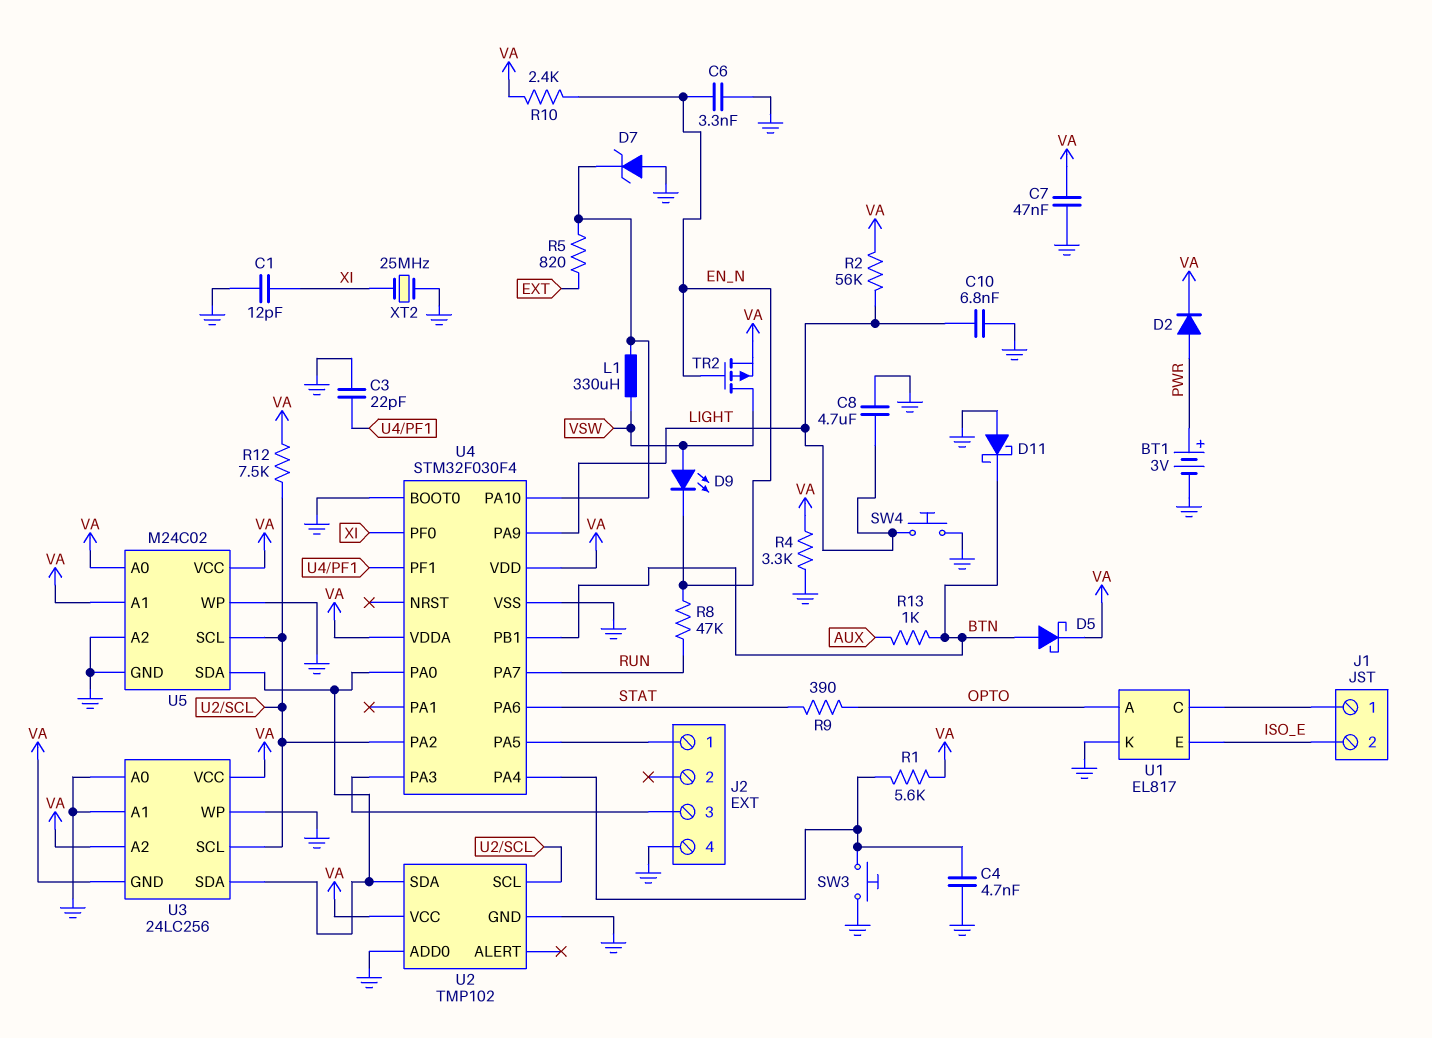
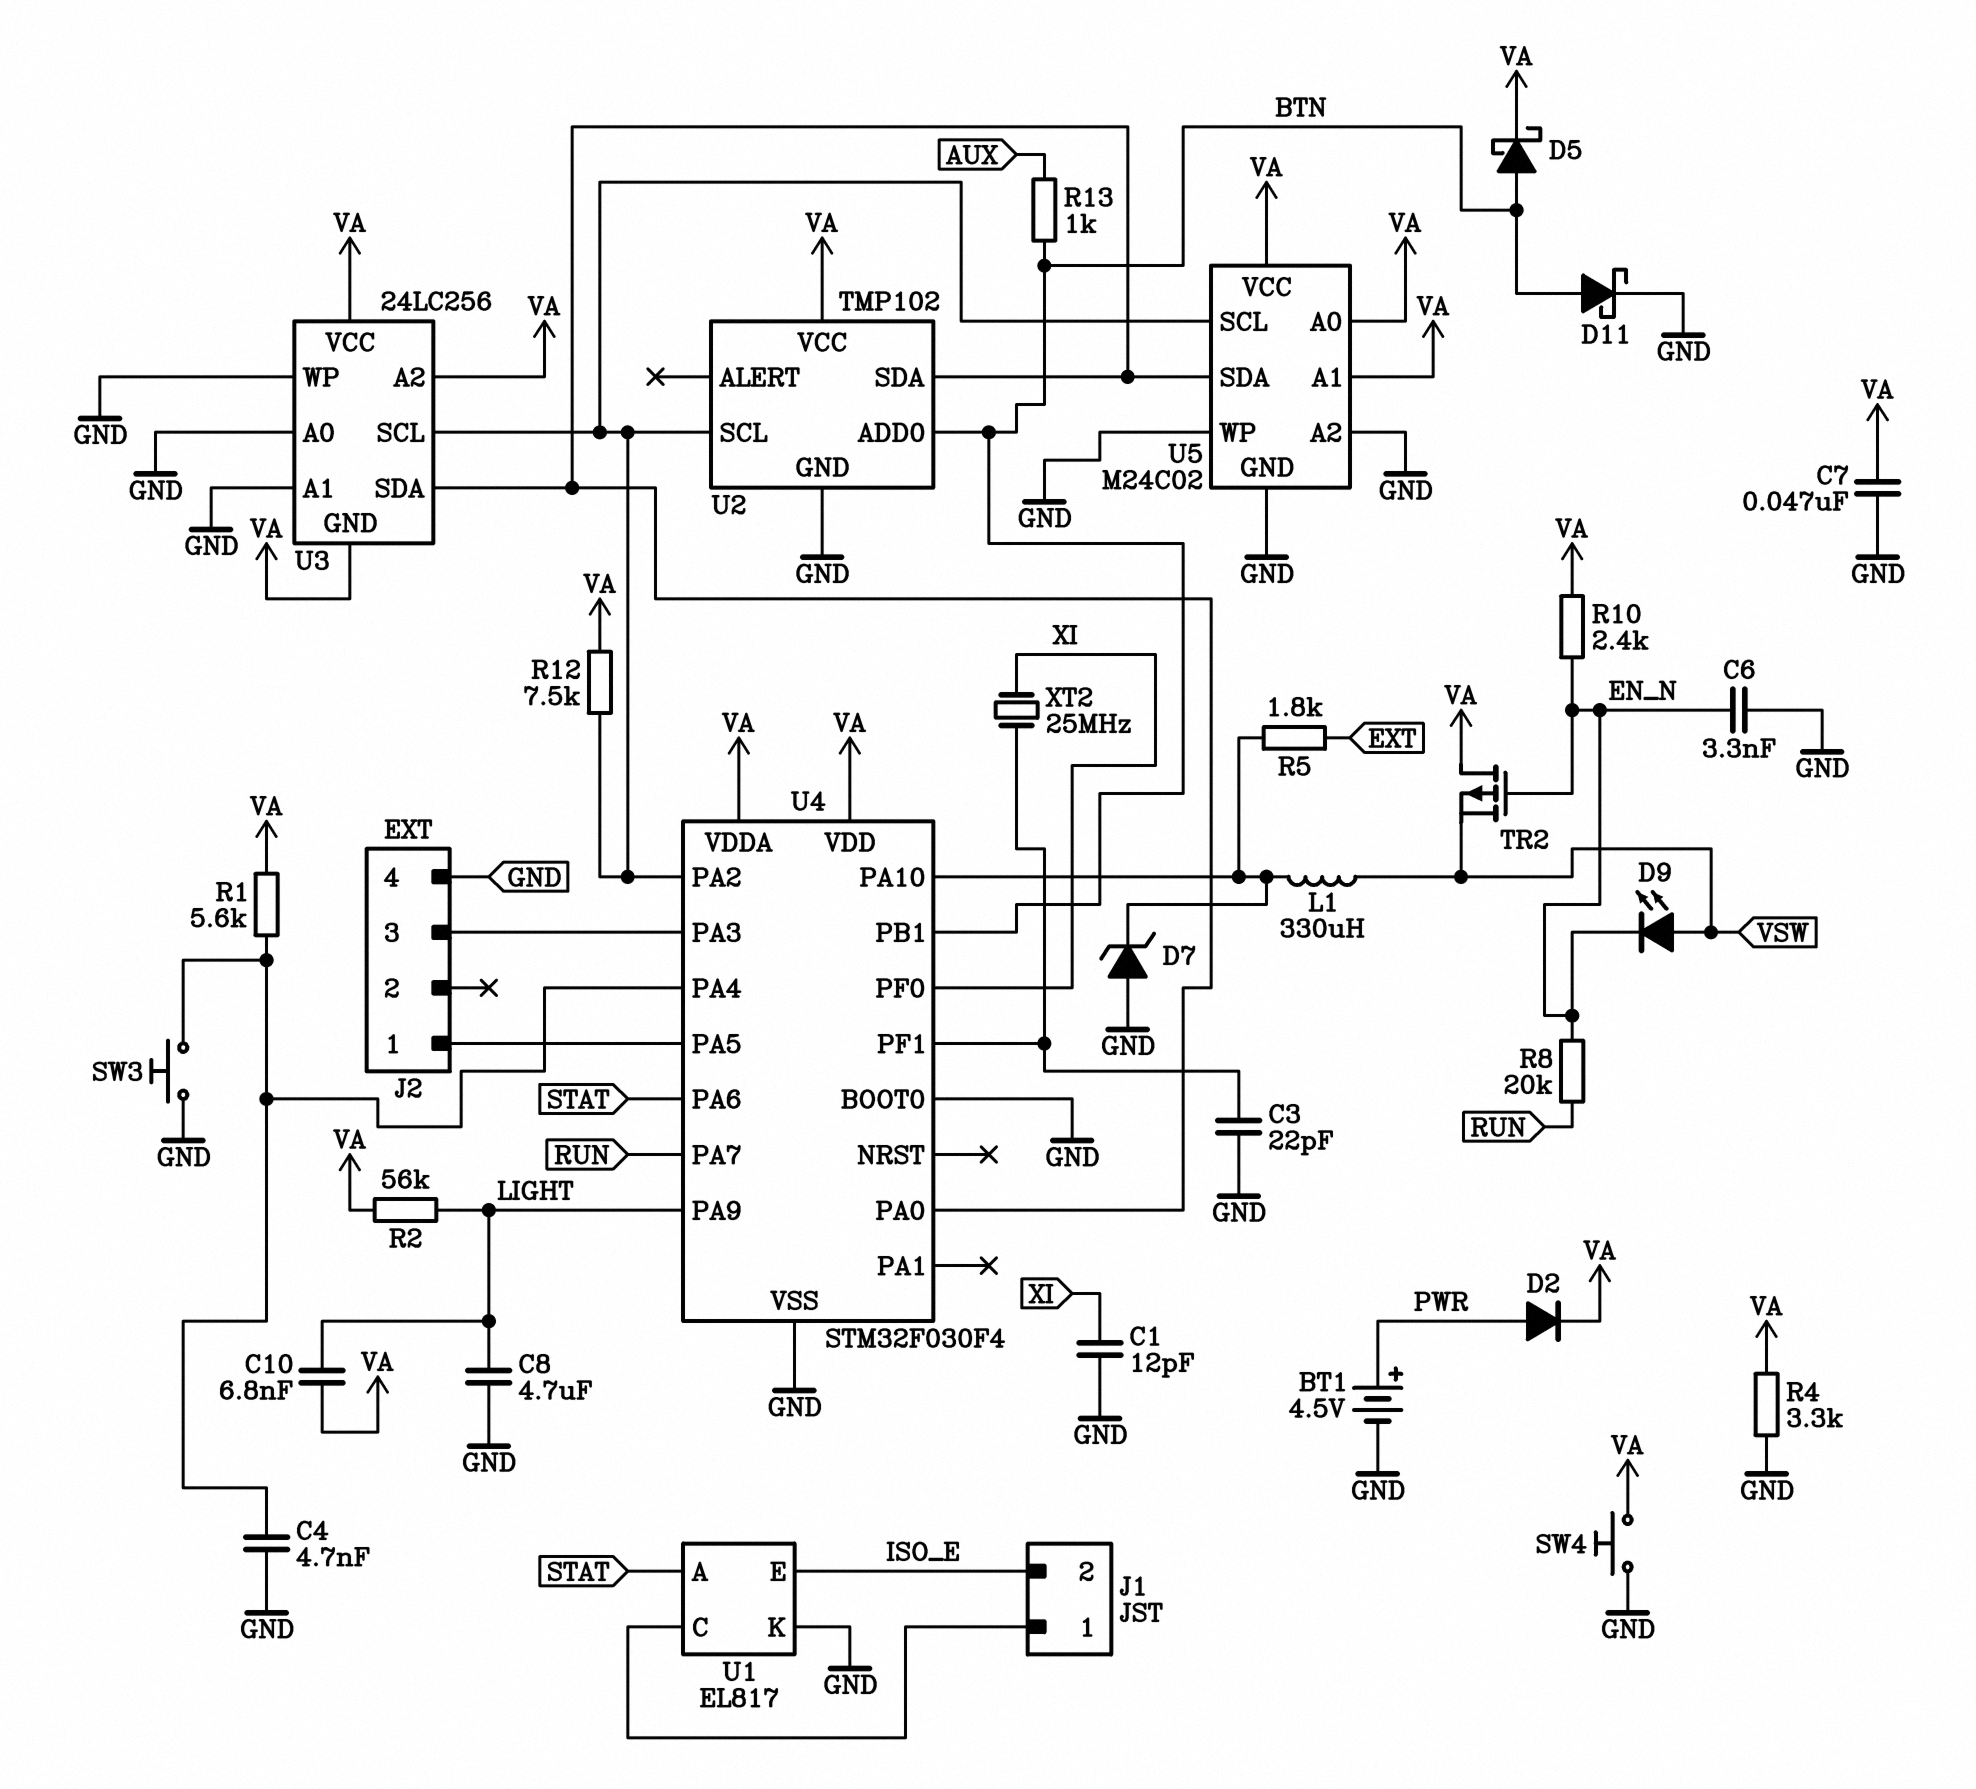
BT1: 3V (plus PWR, minus GND) -> 4.5V (plus PWR, minus GND)
C10: 6.8nF (GND, LIGHT) -> 6.8nF (LIGHT, VA)
D11: schottky (A GND, K BTN) -> schottky (A BTN, K GND)
R5: 820 (EXT, U4/PA10) -> 1.8k (EXT, U4/PA10)
R8: 47k (EN_N, RUN) -> 20k (EN_N, RUN)
R9: 390 (OPTO, STAT) -> none
SW4: button (GND, LIGHT) -> button (GND, VA)
TR2: PMOS (G EN_N, D VSW, S VA) -> PMOS (G EN_N, D VA, S VSW)
U1 pin A: OPTO -> STAT
U2 pin ADD0: GND -> BTN
XT2: 25MHz (GND, XI) -> 25MHz (U4/PF1, XI)

